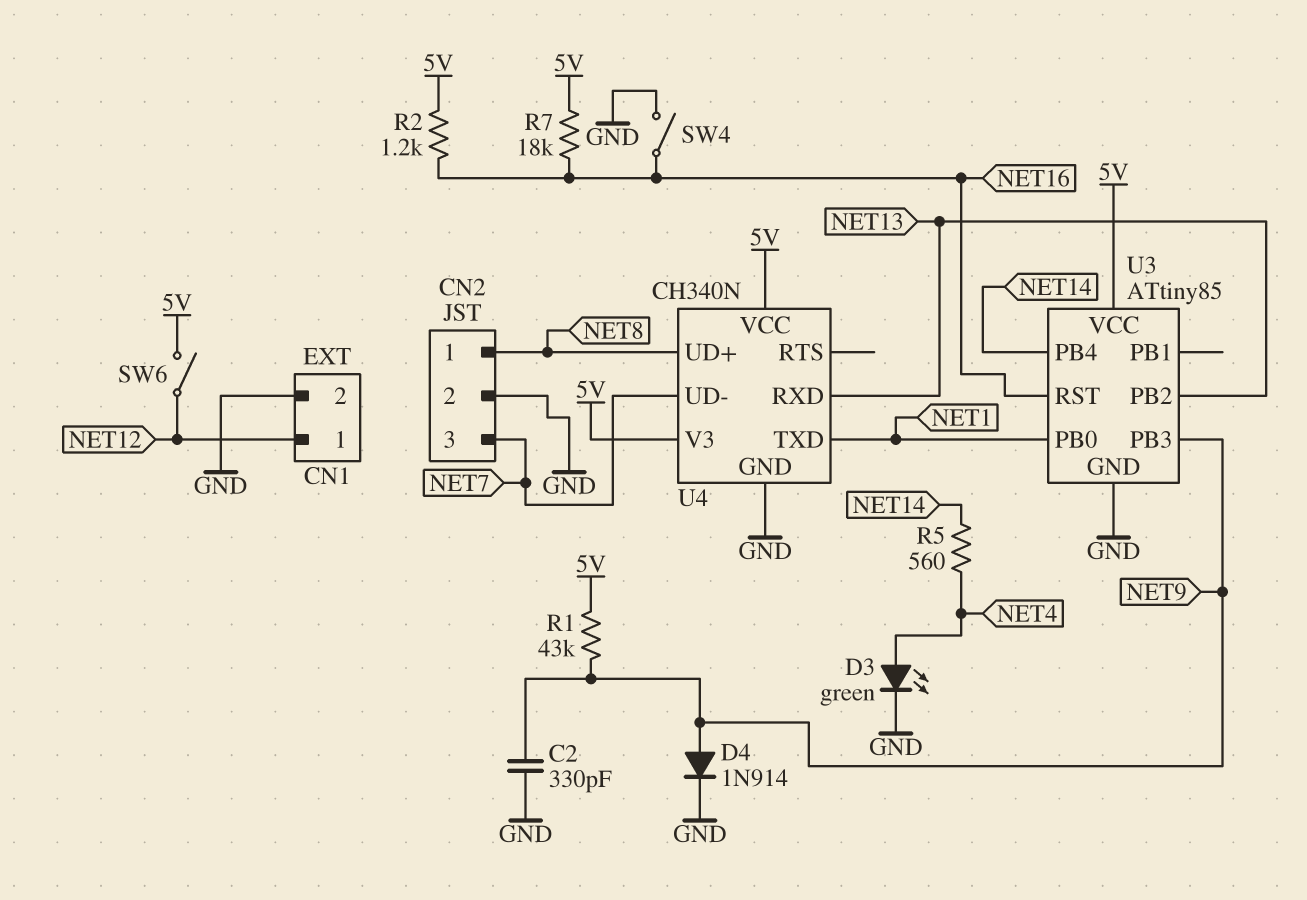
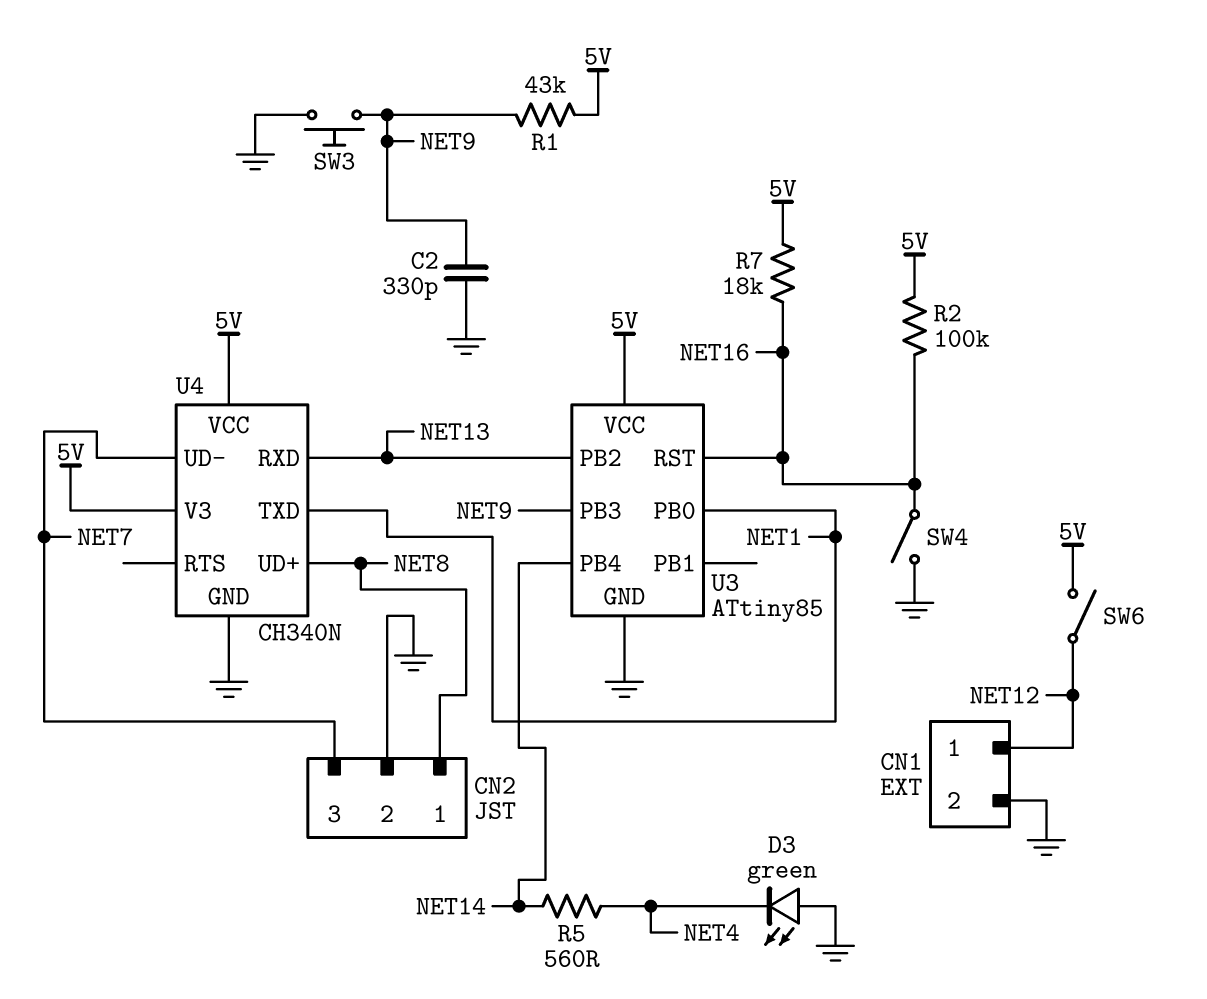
D3: LED green (A NET4, K GND) -> LED green (A GND, K NET4)
D4: diode 1N914 (A NET9, K GND) -> none
R2: 1.2k (5V, NET16) -> 100k (5V, NET16)
SW3: none -> button (GND, NET9)

